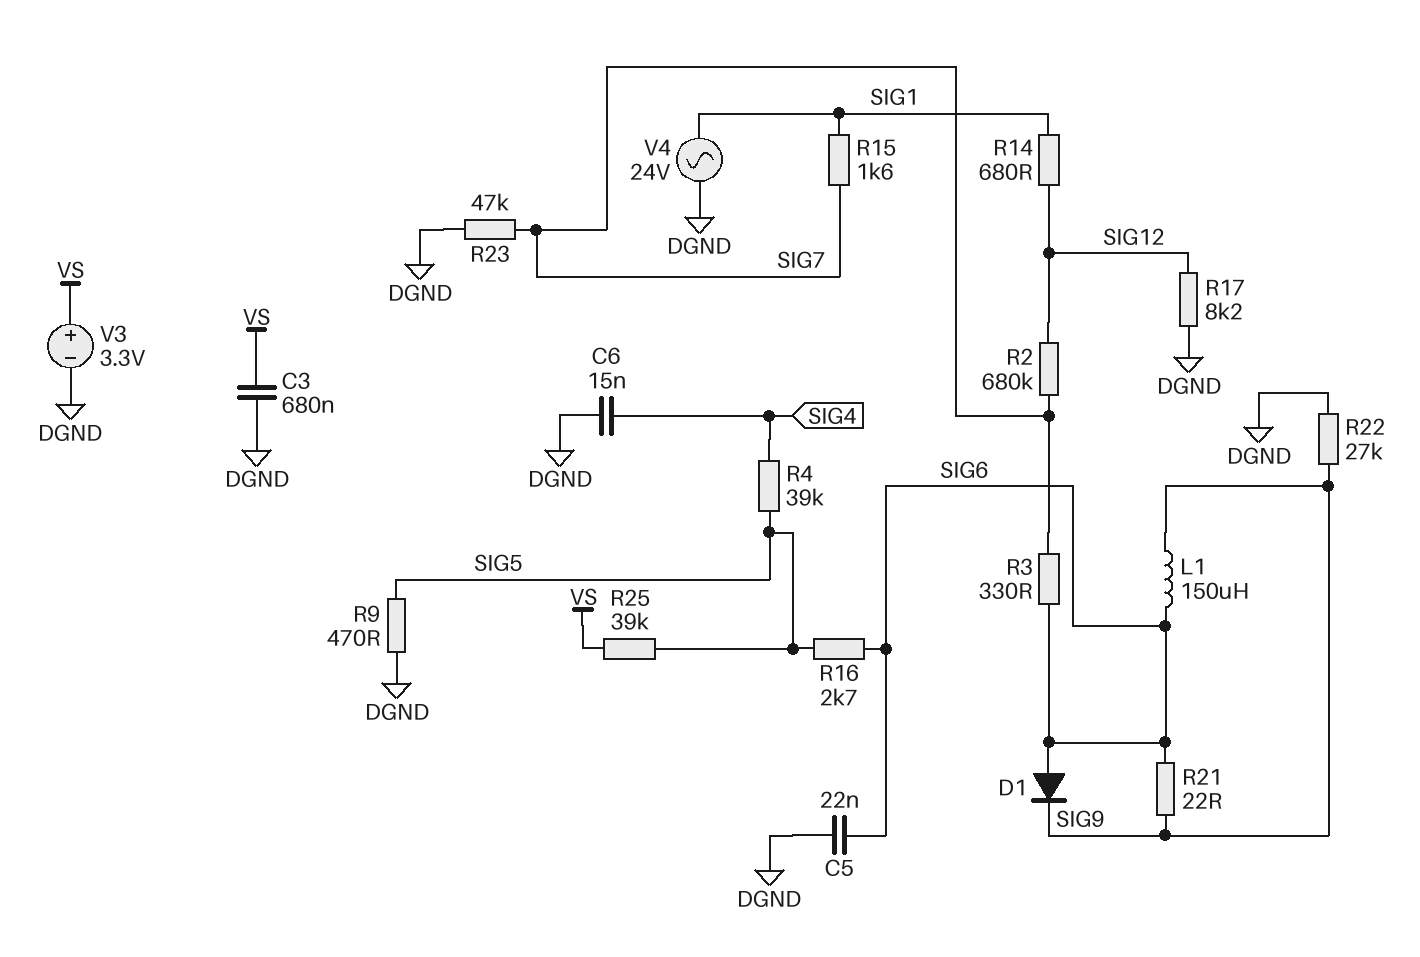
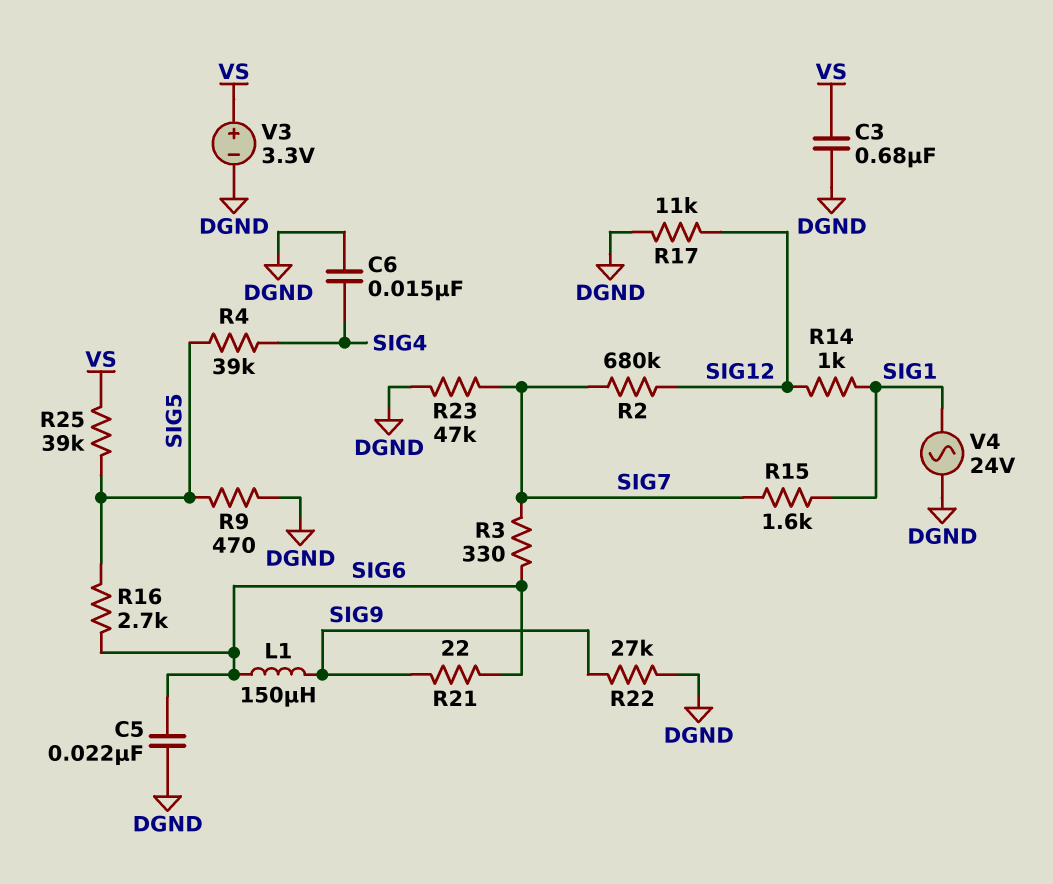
D1: diode (A SIG6, K SIG9) -> none
R14: 680 (SIG1, SIG12) -> 1k (SIG1, SIG12)
R17: 8.2k (DGND, SIG12) -> 11k (DGND, SIG12)

